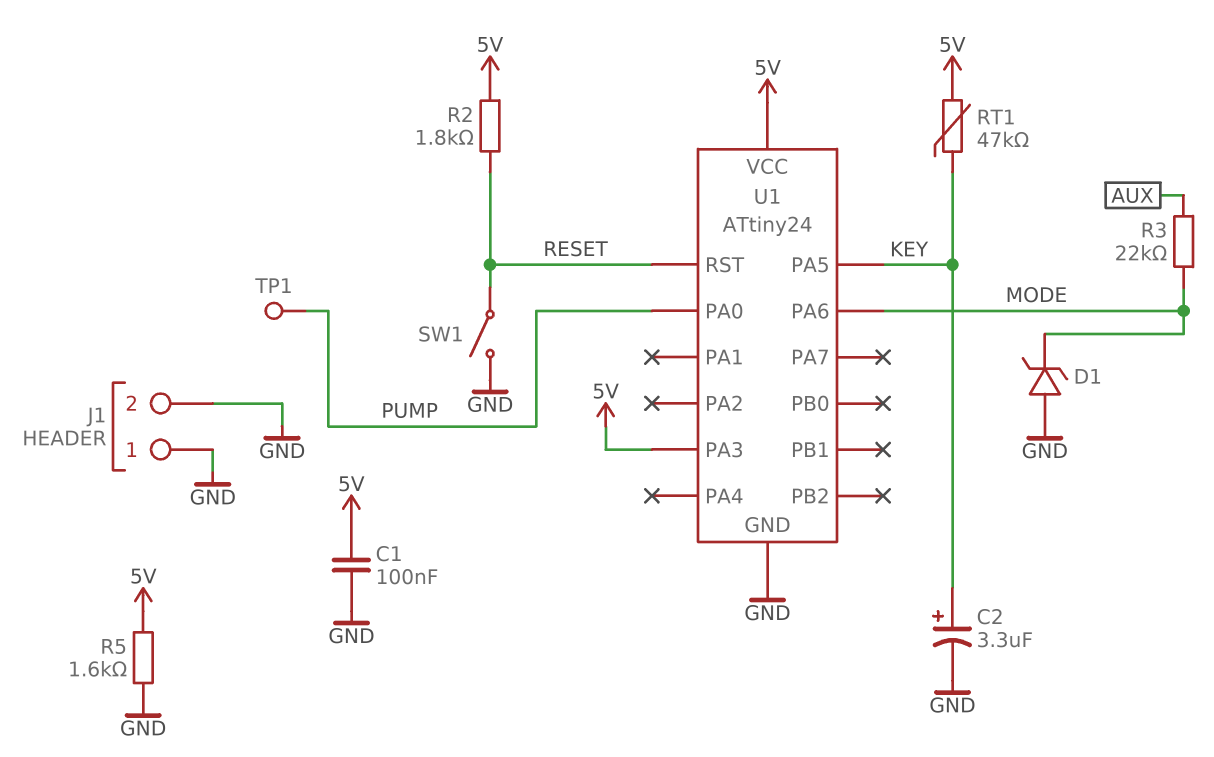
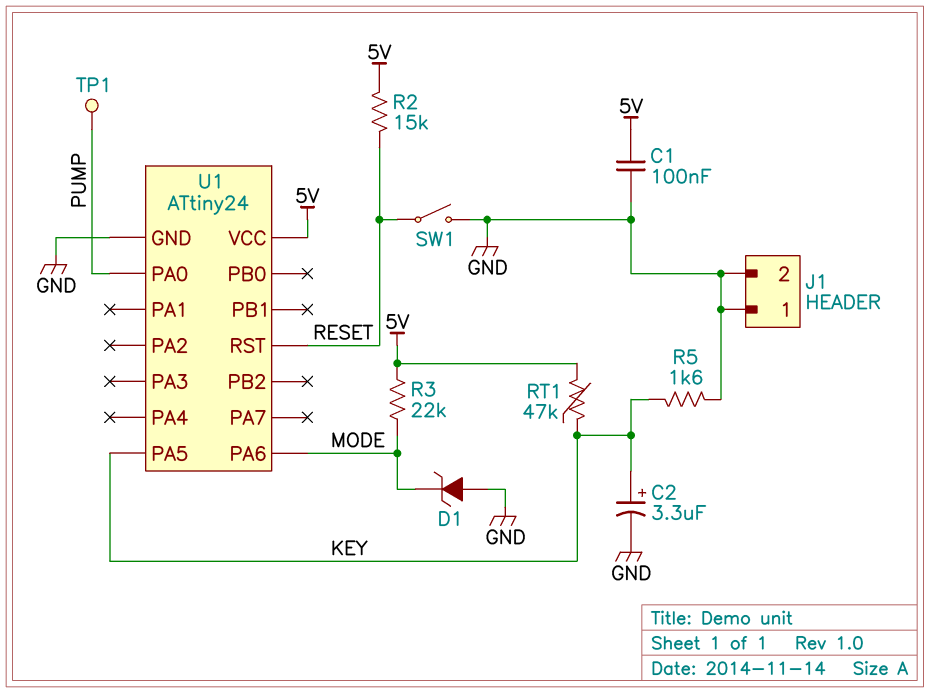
R2: 1.8k (5V, RESET) -> 15k (5V, RESET)
R3: 22k (AUX, MODE) -> 22k (5V, MODE)
R5: 1.6k (5V, GND) -> 1.6k (GND, KEY)
U1 pin PA3: 5V -> none

